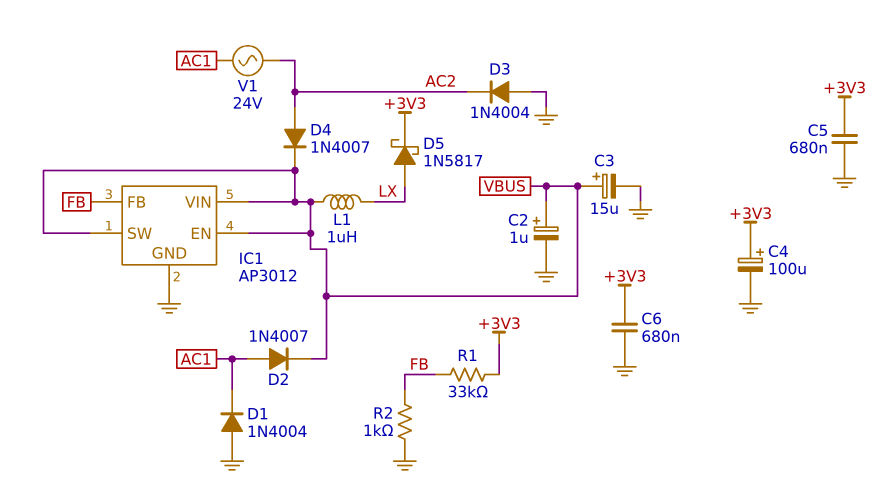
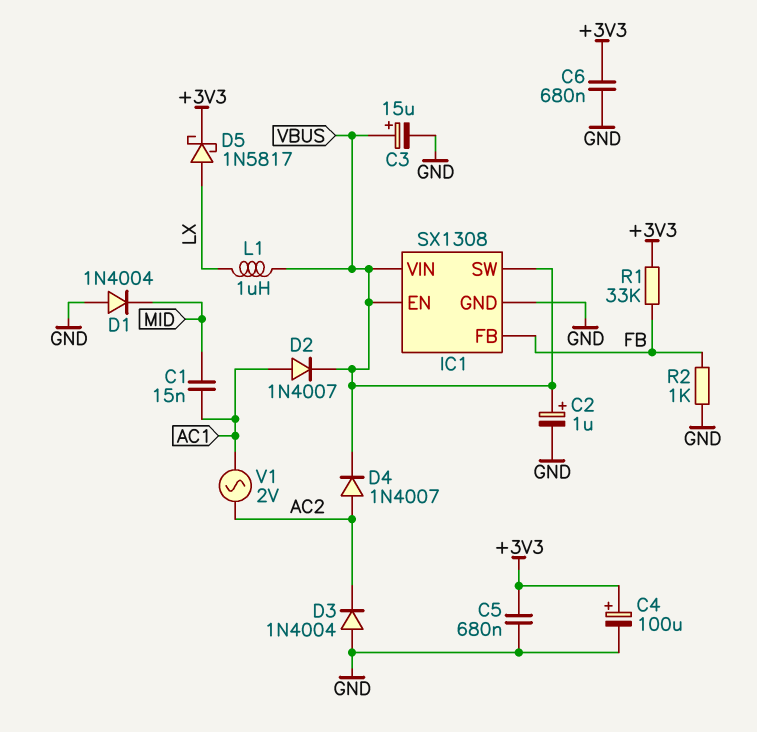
C1: none -> 15nF (AC1, MID)
D1: diode 1N4004 (A GND, K AC1) -> diode 1N4004 (A GND, K MID)
IC1: AP3012 -> SX1308
V1: AC 24V (AC1, AC2) -> AC 2V (AC1, AC2)

